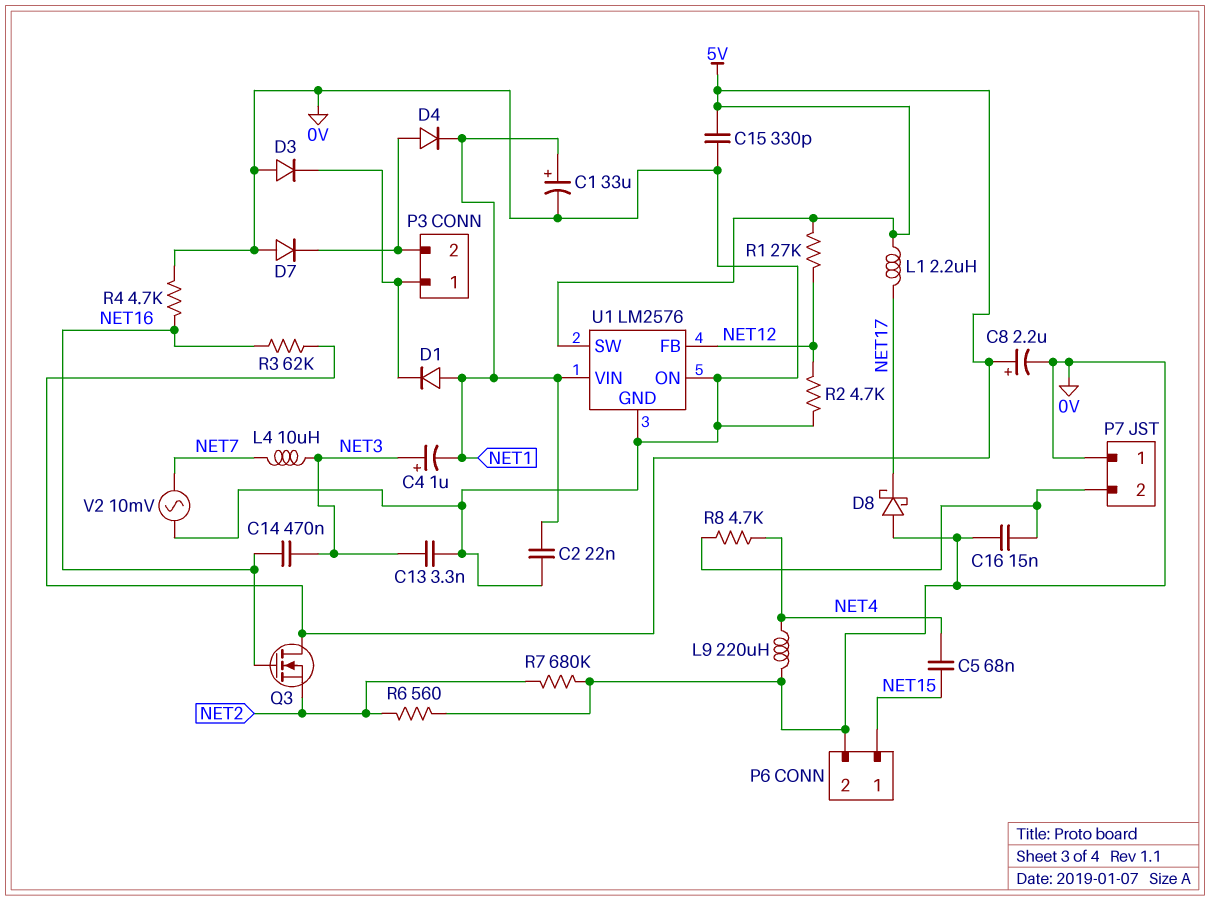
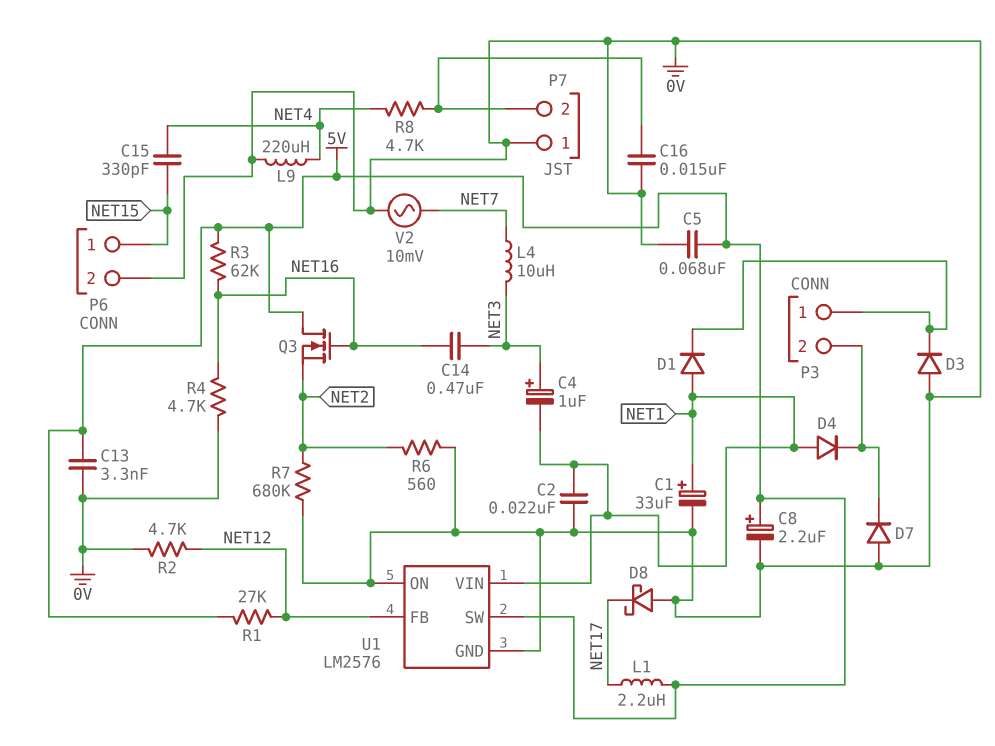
C5: 68nF (NET4, NET15) -> 68nF (0V, 5V)
C13: 3.3nF (0V, NET3) -> 3.3nF (0V, 5V)
C15: 330pF (0V, 5V) -> 330pF (NET4, NET15)
D4: diode (A P3/2, K NET1) -> diode (A NET1, K P3/2)

